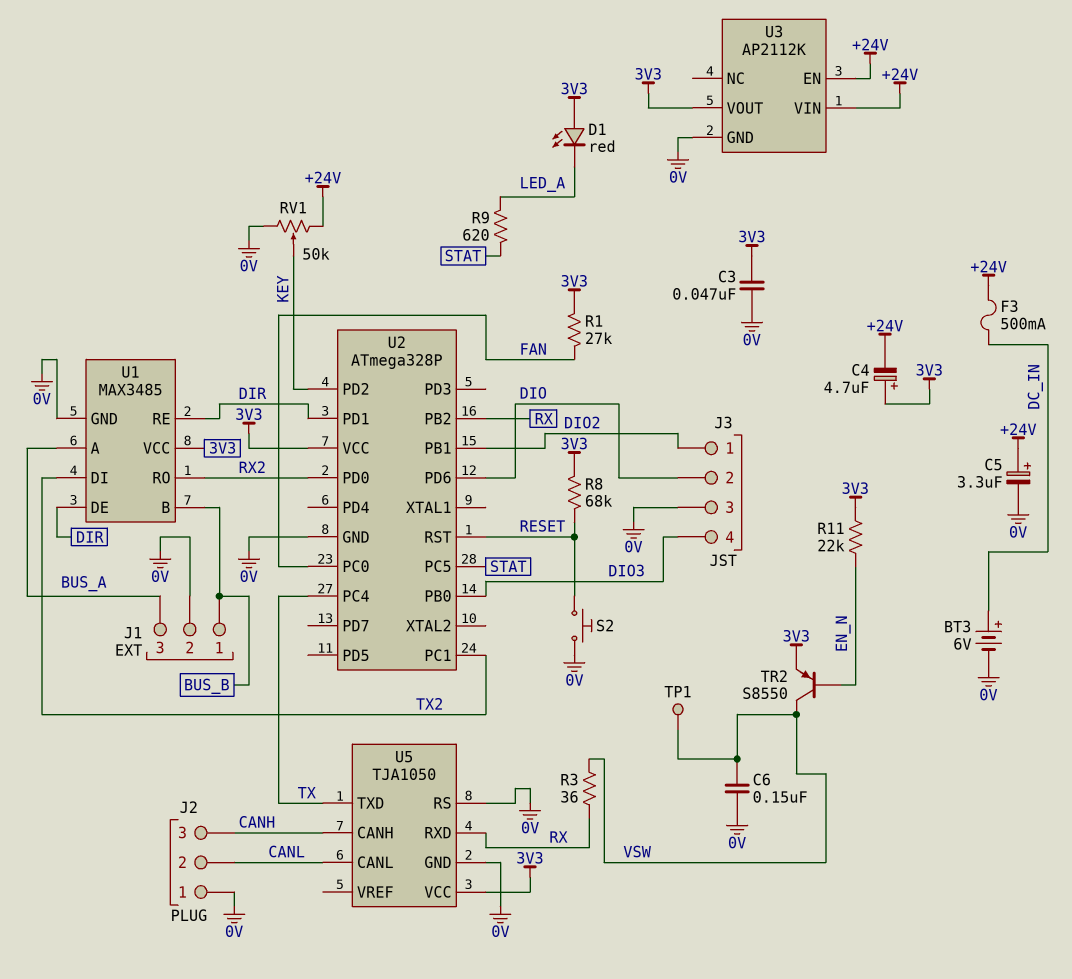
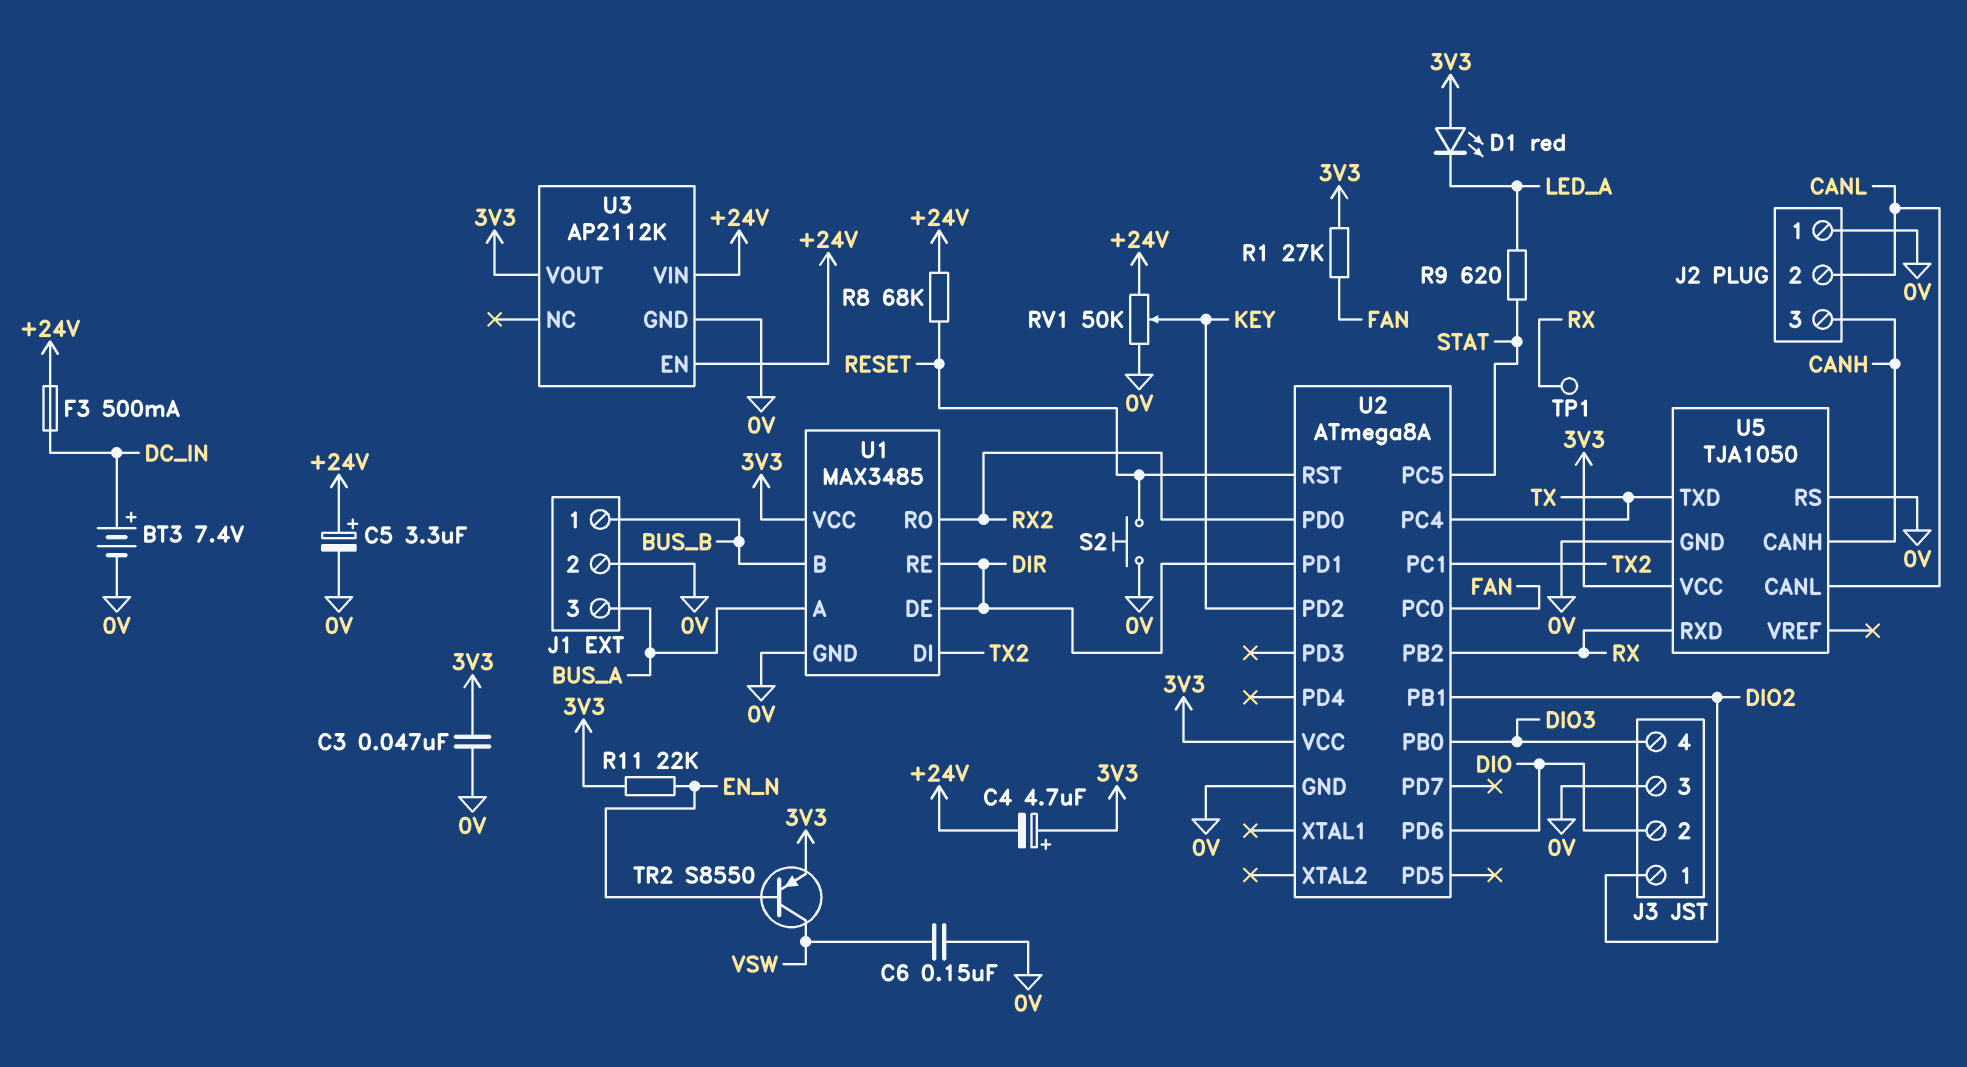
BT3: 6V (plus DC_IN, minus 0V) -> 7.4V (plus DC_IN, minus 0V)
R3: 36 (RX, VSW) -> none
R8: 68k (3V3, RESET) -> 68k (+24V, RESET)
TP1: test point (VSW) -> test point (RX)
U2: ATmega328P -> ATmega8A

